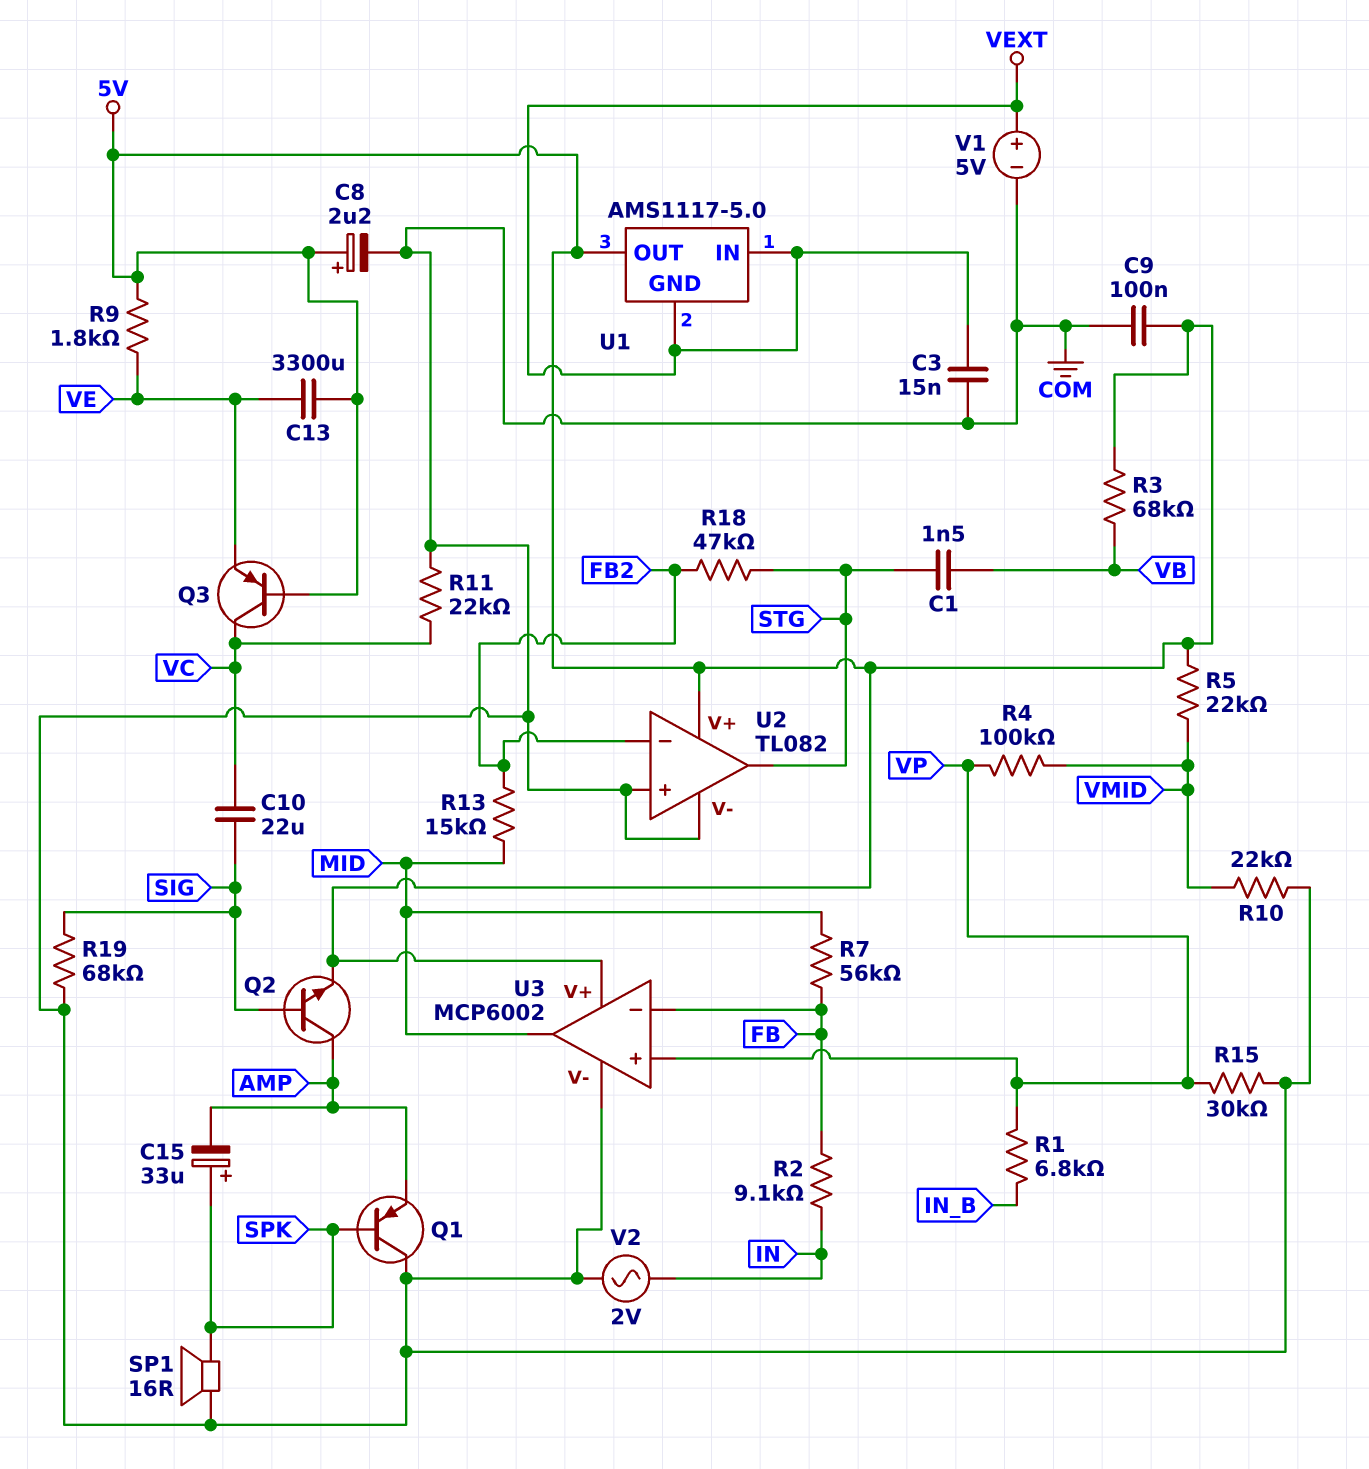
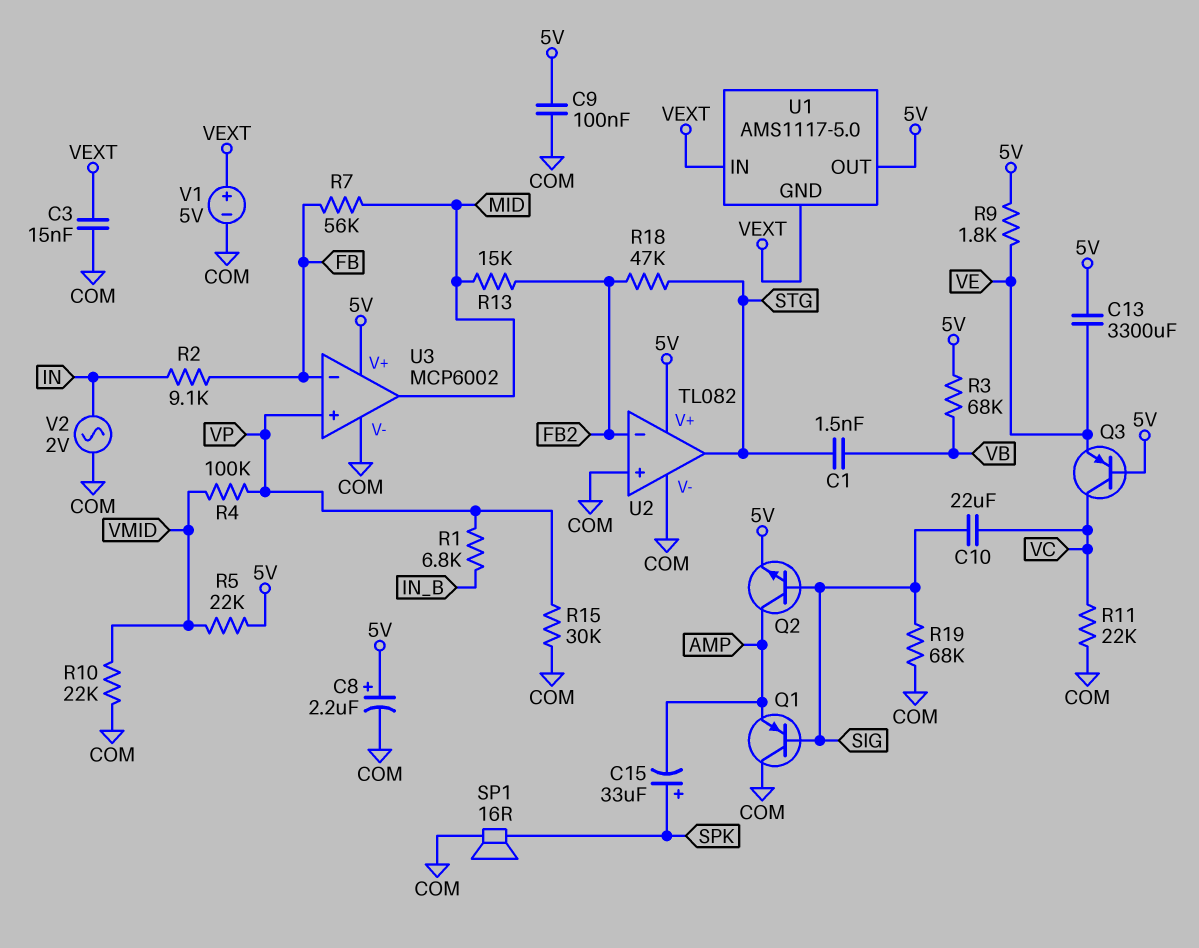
Q1: PNP (B SPK, C COM, E AMP) -> PNP (B SIG, C COM, E AMP)

